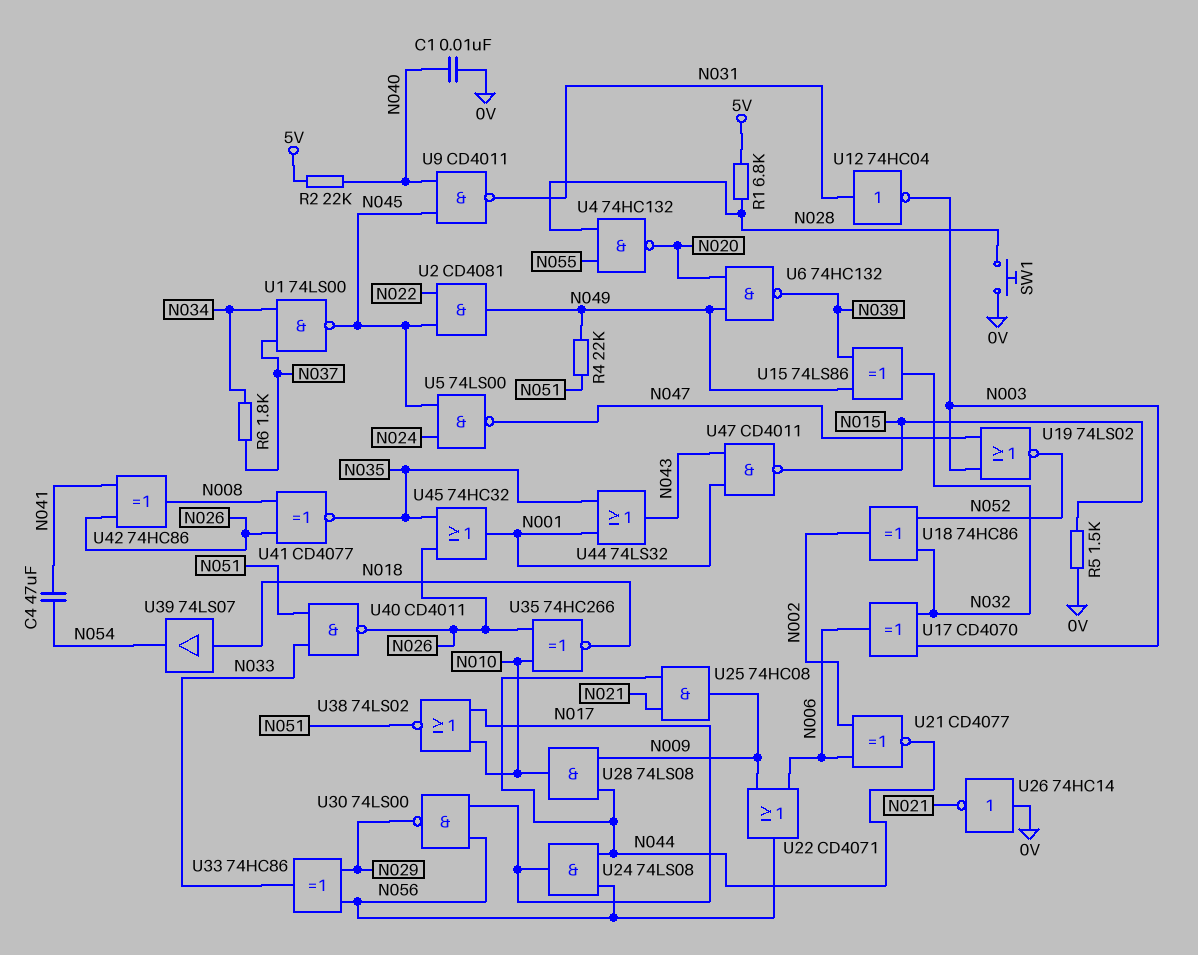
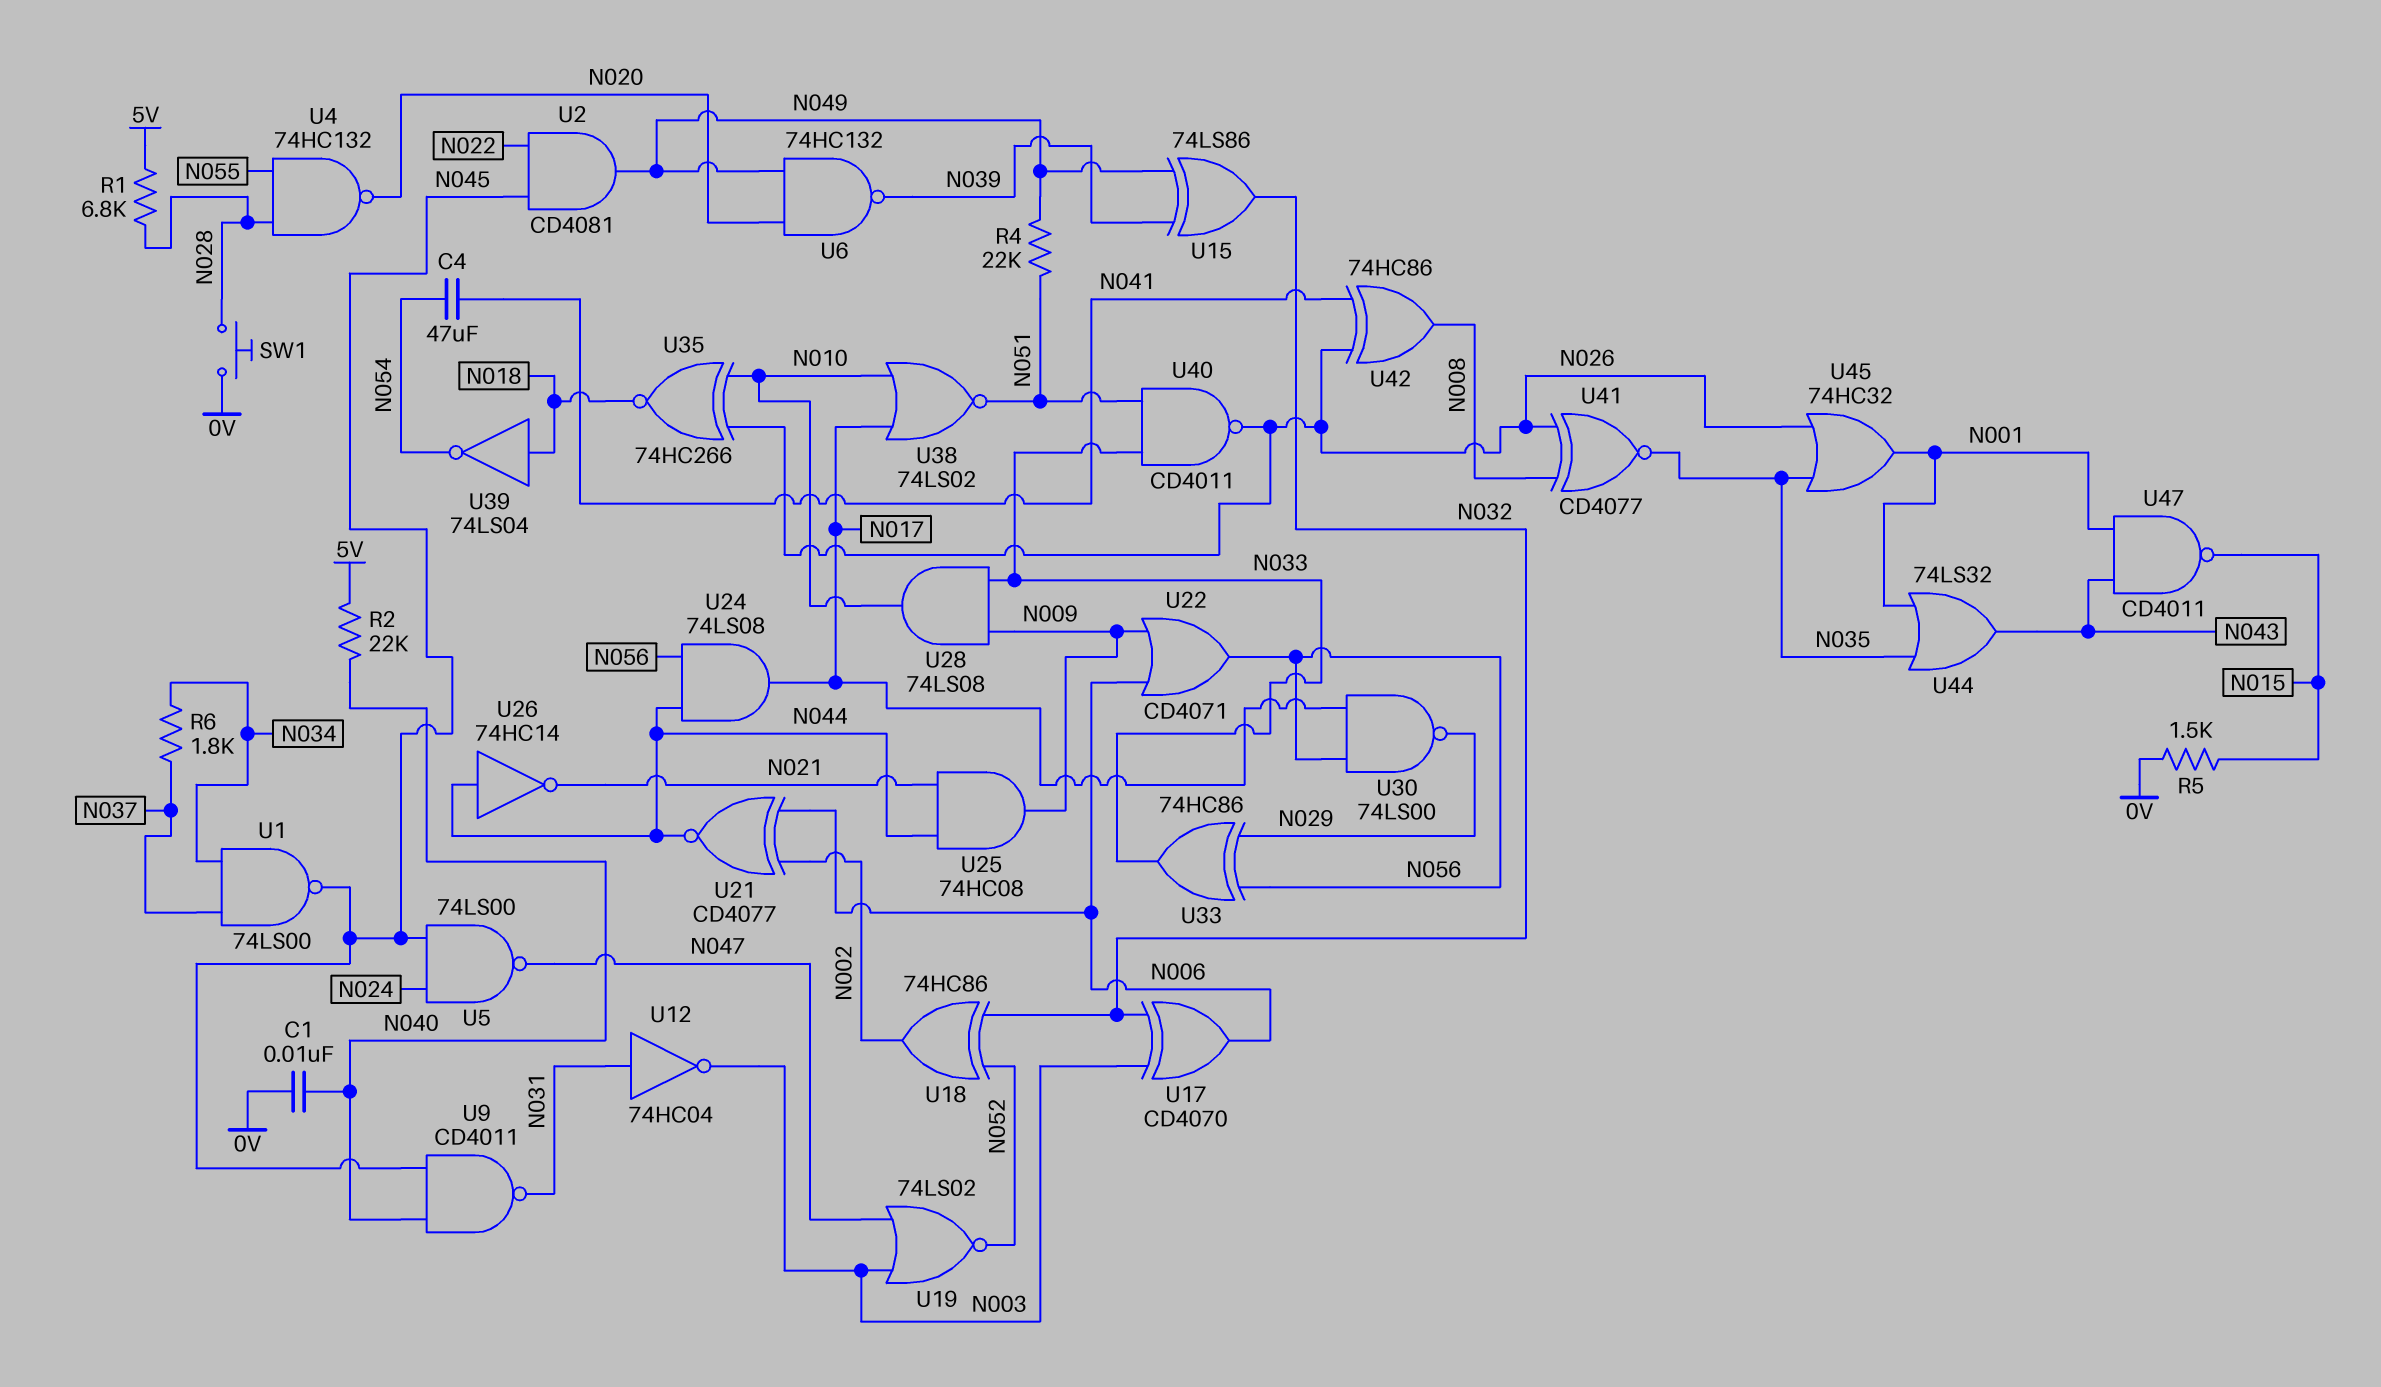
U26: NOT 74HC14 (in 0V, out N021) -> NOT 74HC14 (in N044, out N021)
U28: AND 74LS08 (in N009, in N044, out N010) -> AND 74LS08 (in N009, in N033, out N010)
U39: buffer 74LS07 (in N018, out N054) -> NOT 74LS04 (in N018, out N054)

